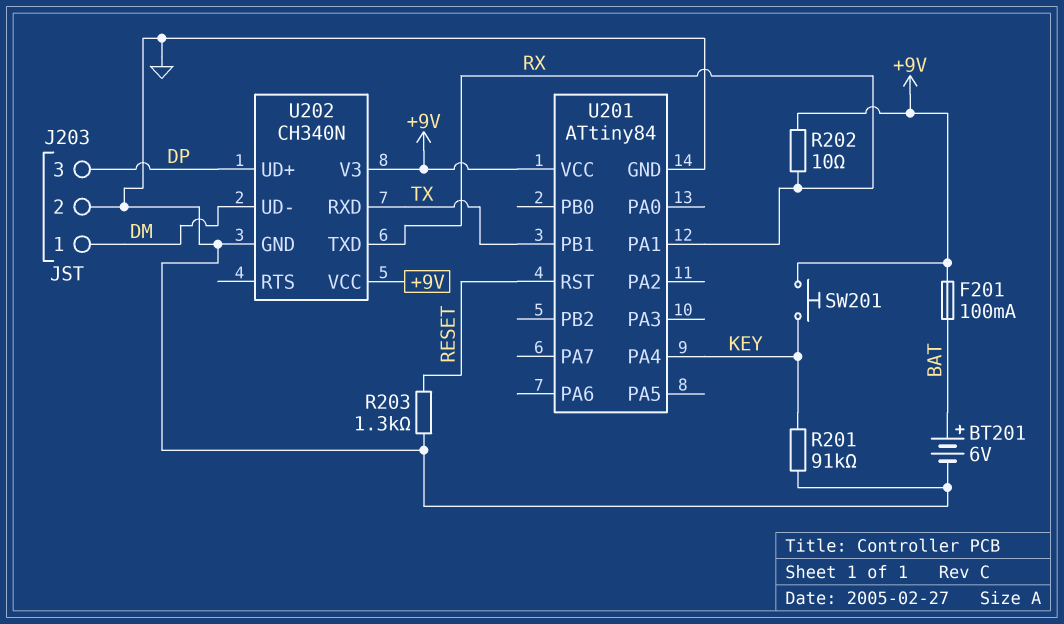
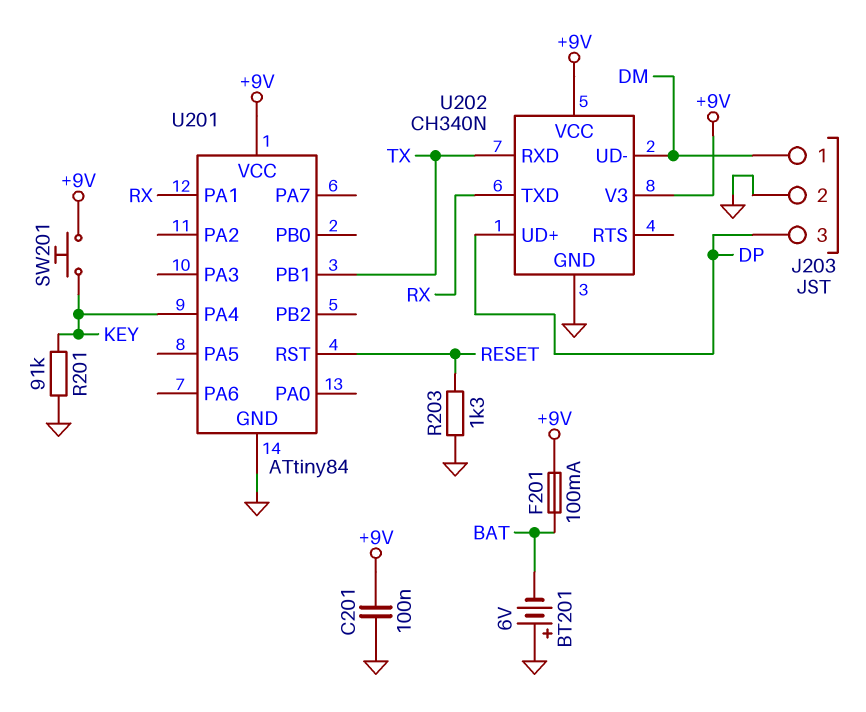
BT201: 6V (plus BAT, minus GND) -> 6V (plus GND, minus BAT)
C201: none -> 100nF (+9V, GND)
R202: 10 (+9V, RX) -> none

